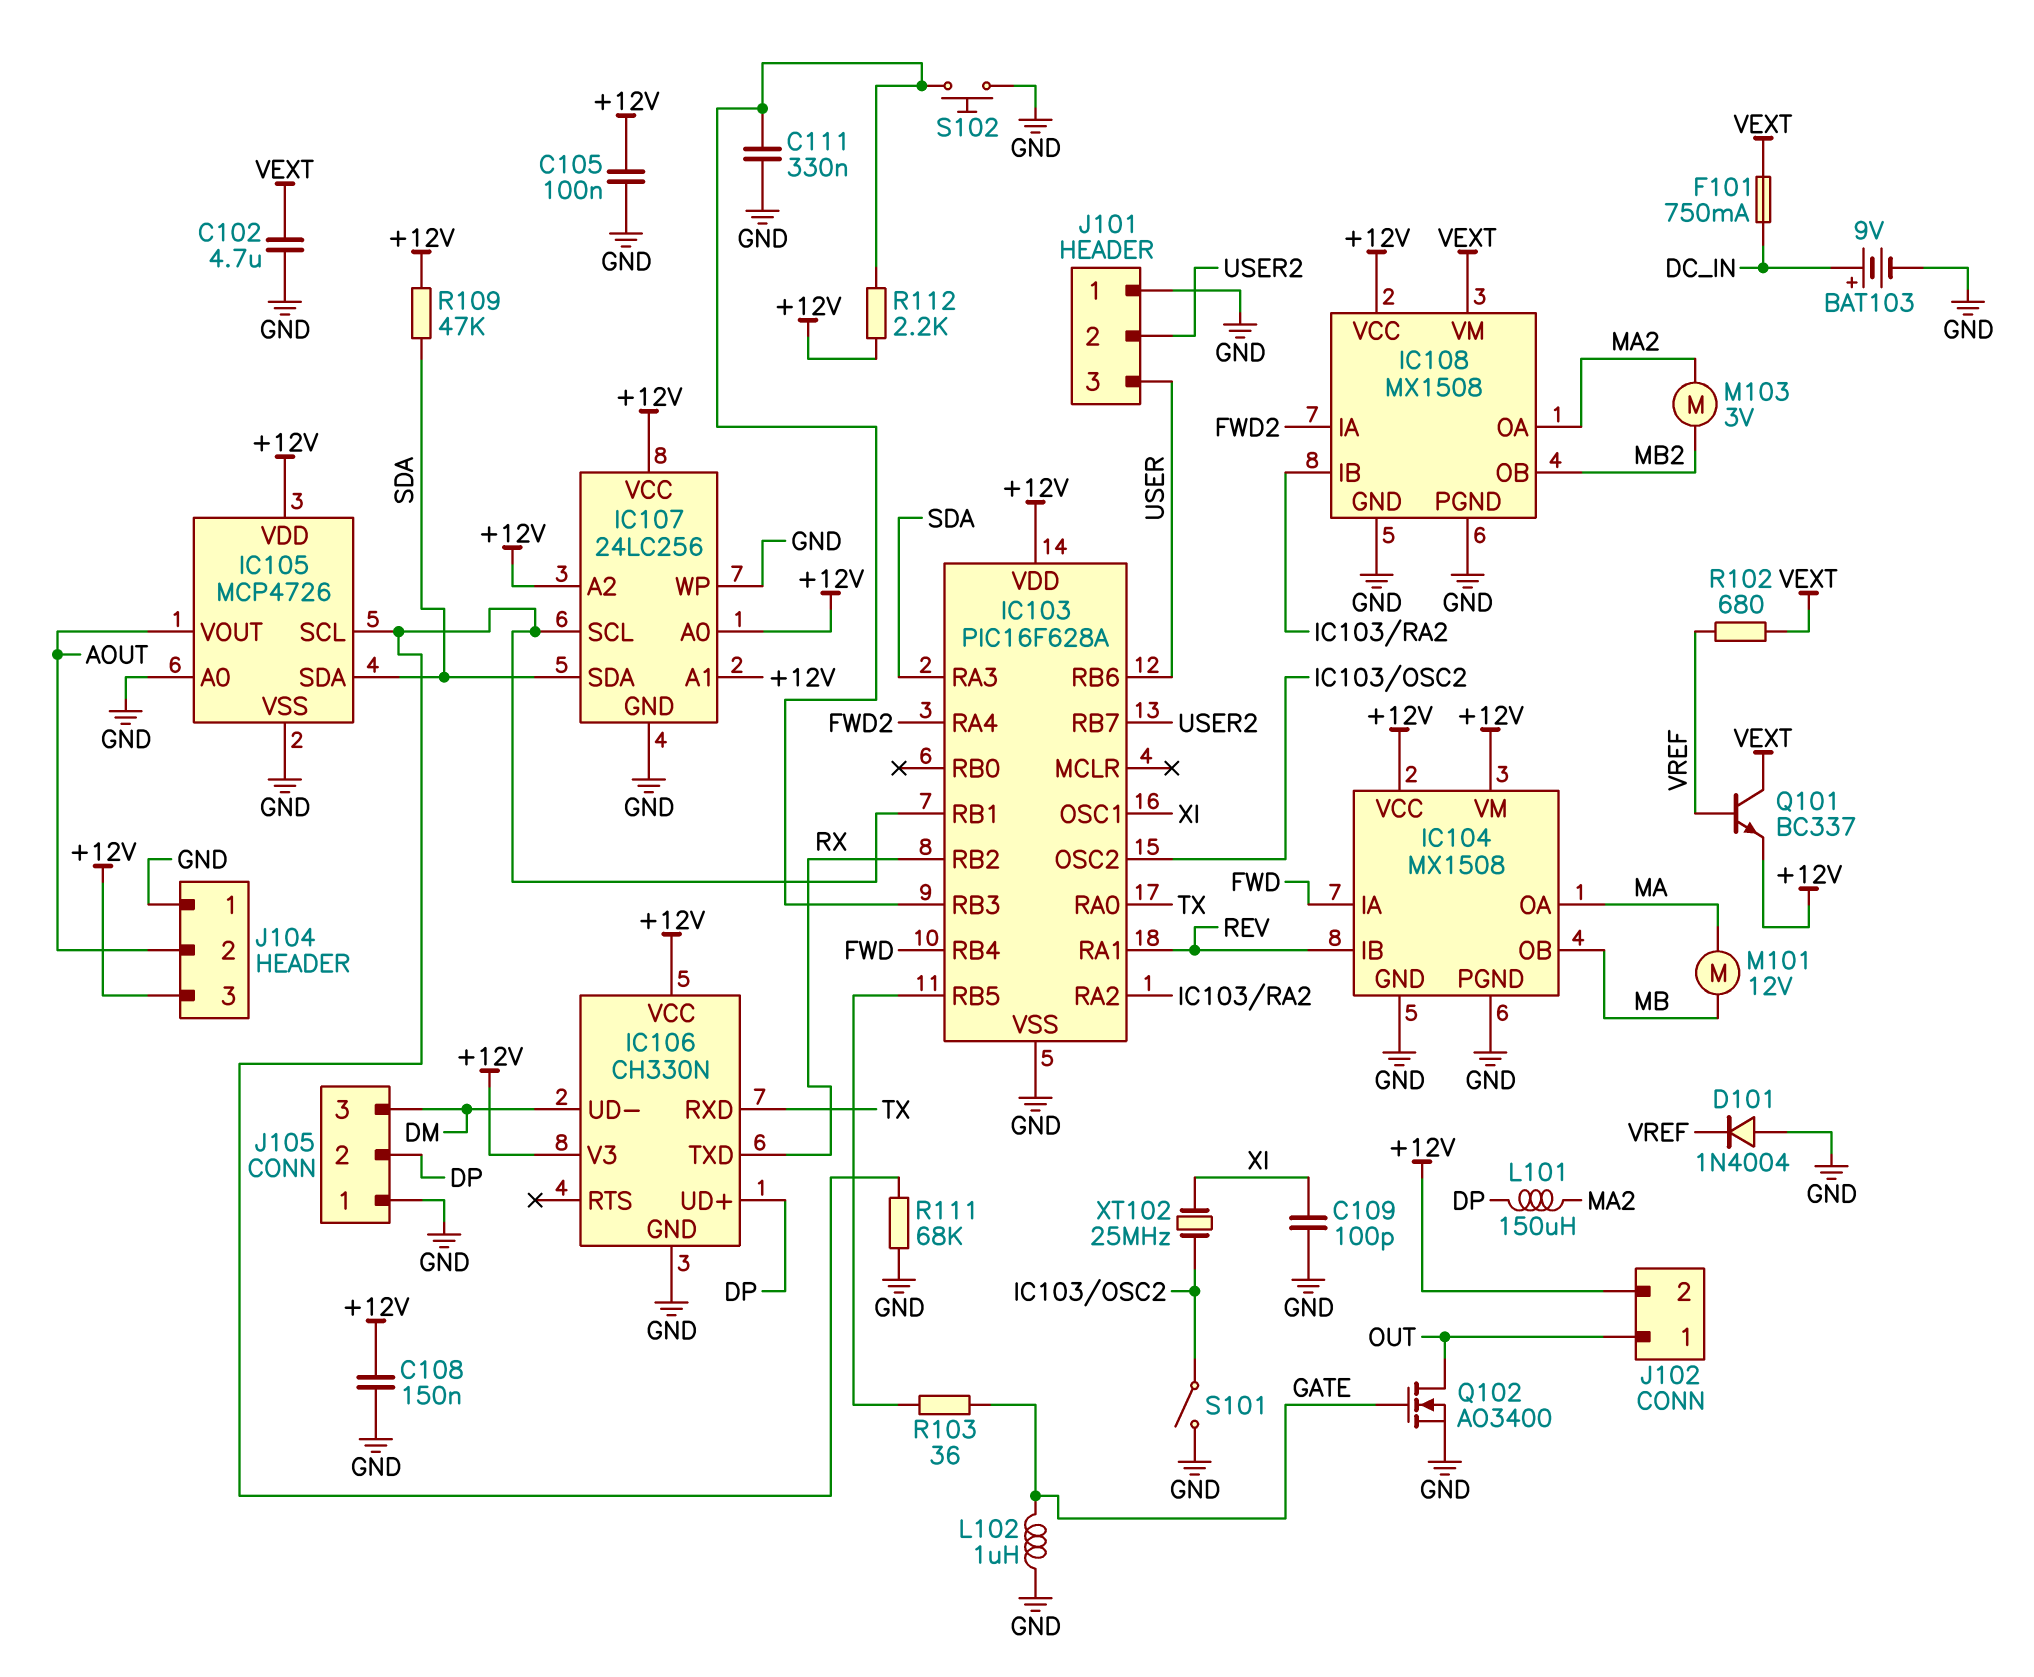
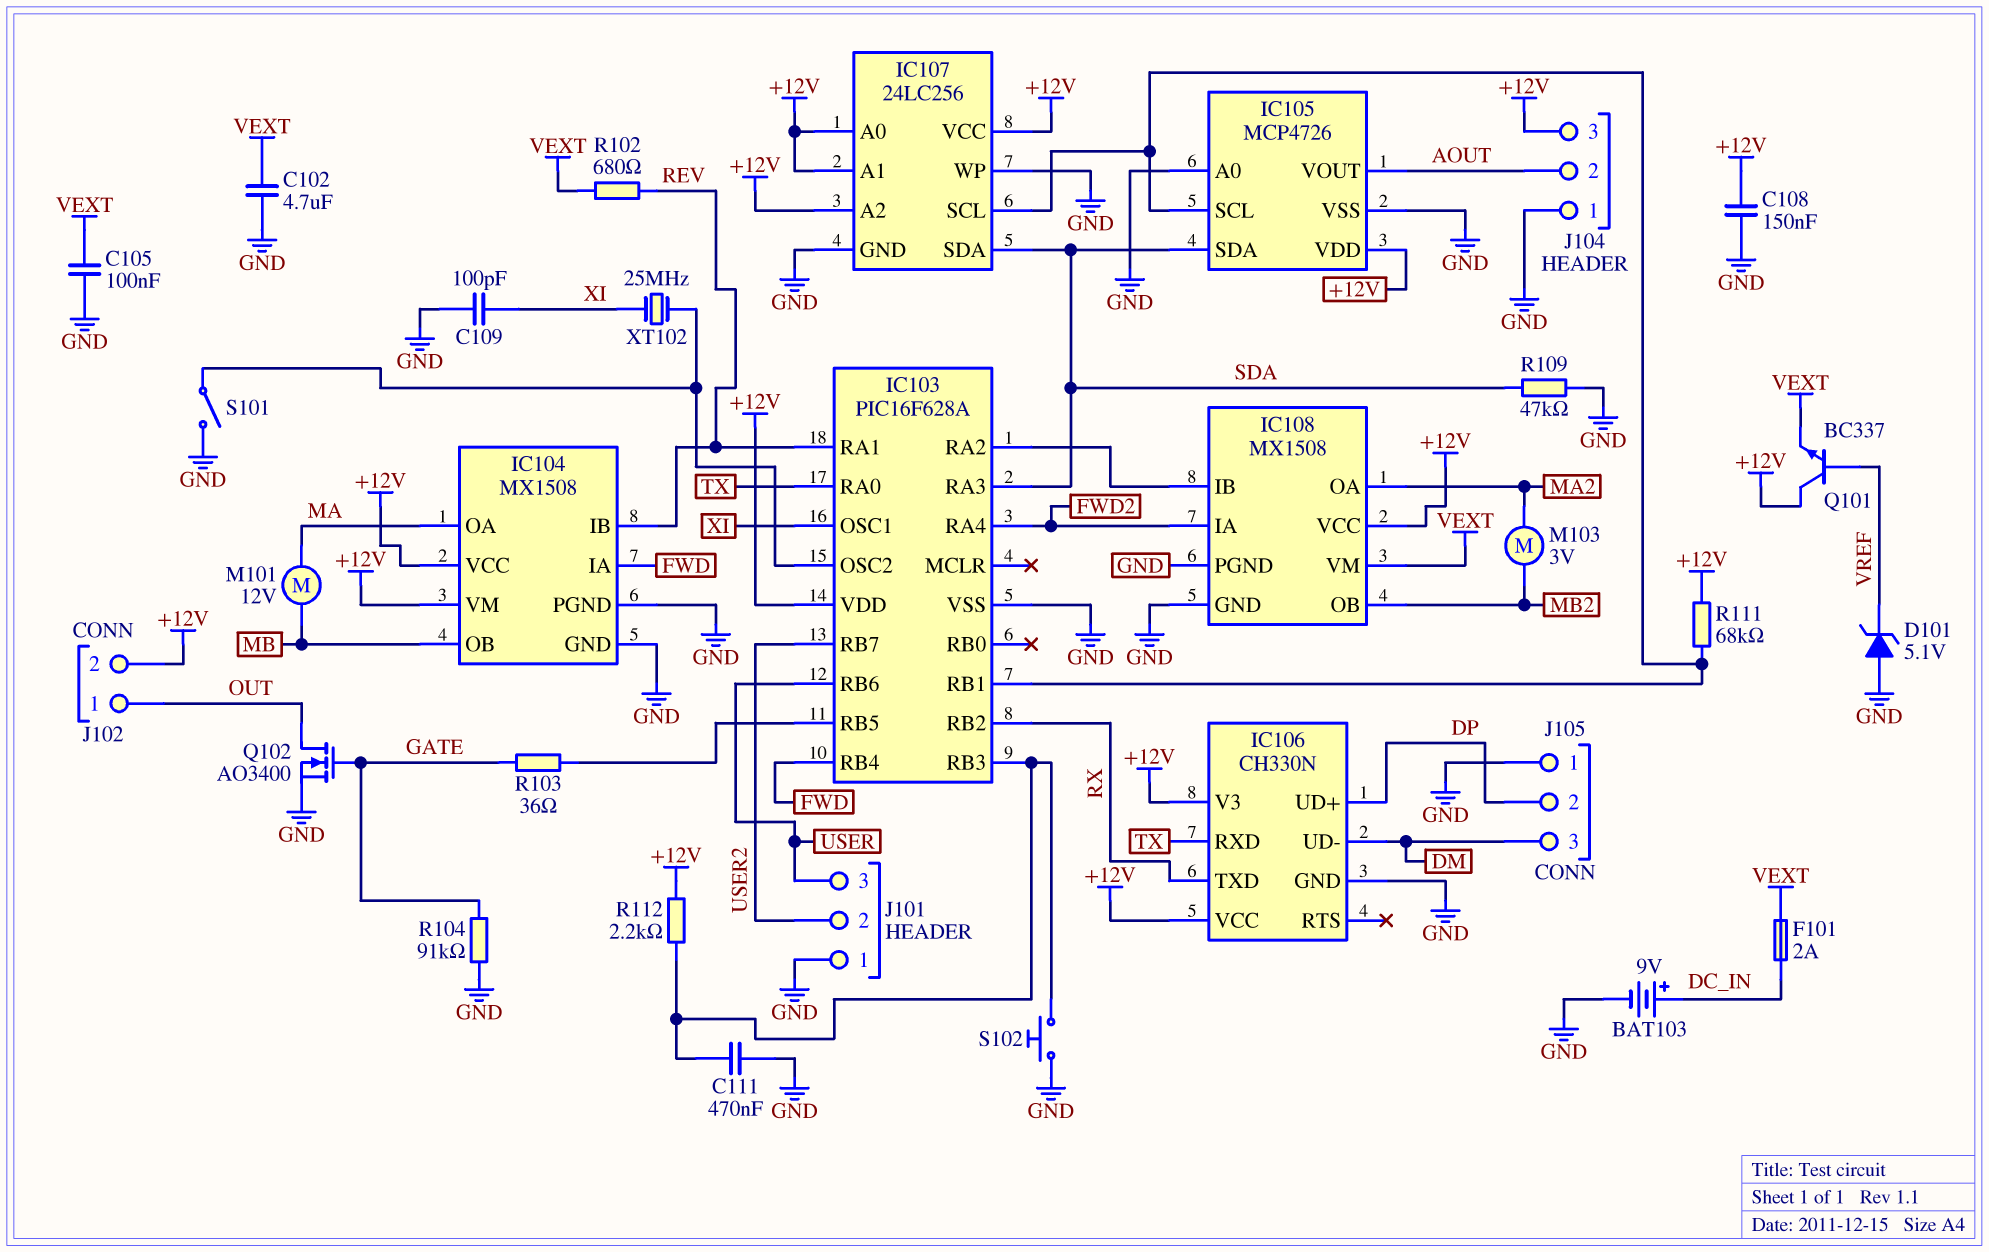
C105: 100nF (+12V, GND) -> 100nF (GND, VEXT)
C111: 330nF (GND, IC103/RB3) -> 470nF (GND, IC103/RB3)
D101: diode 1N4004 (A GND, K VREF) -> zener 5.1V (A GND, K VREF)
F101: 750mA (DC_IN, VEXT) -> 2A (DC_IN, VEXT)
L101: 150uH (DP, MA2) -> none
L102: 1uH (GATE, GND) -> none
Q101: NPN BC337 (B VREF, C VEXT, E +12V) -> NPN BC337 (B VREF, C +12V, E VEXT)
R102: 680 (VEXT, VREF) -> 680 (REV, VEXT)
R104: none -> 91k (GATE, GND)
R109: 47k (+12V, SDA) -> 47k (GND, SDA)
R111: 68k (GND, IC103/RB1) -> 68k (+12V, IC103/RB1)

